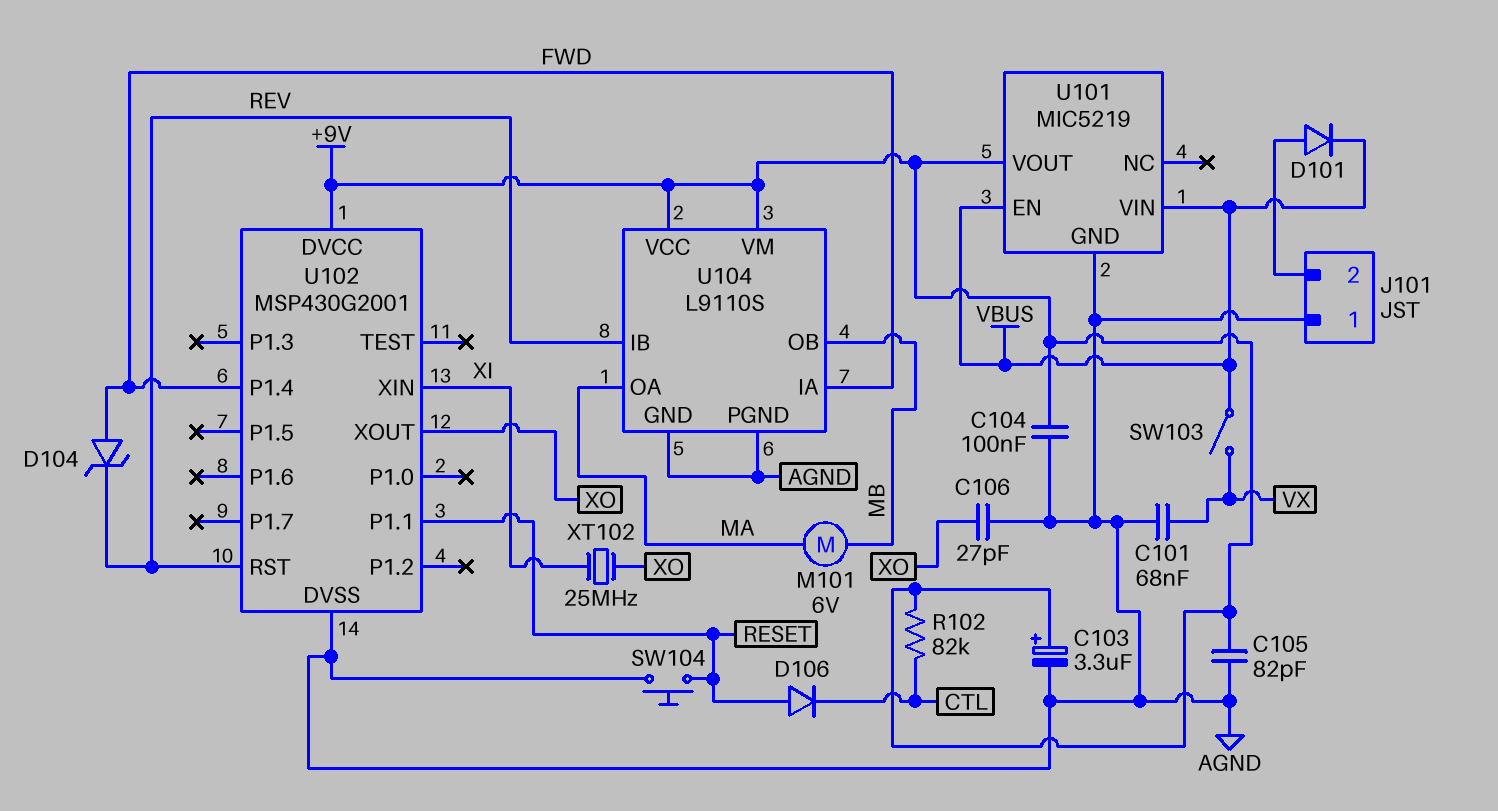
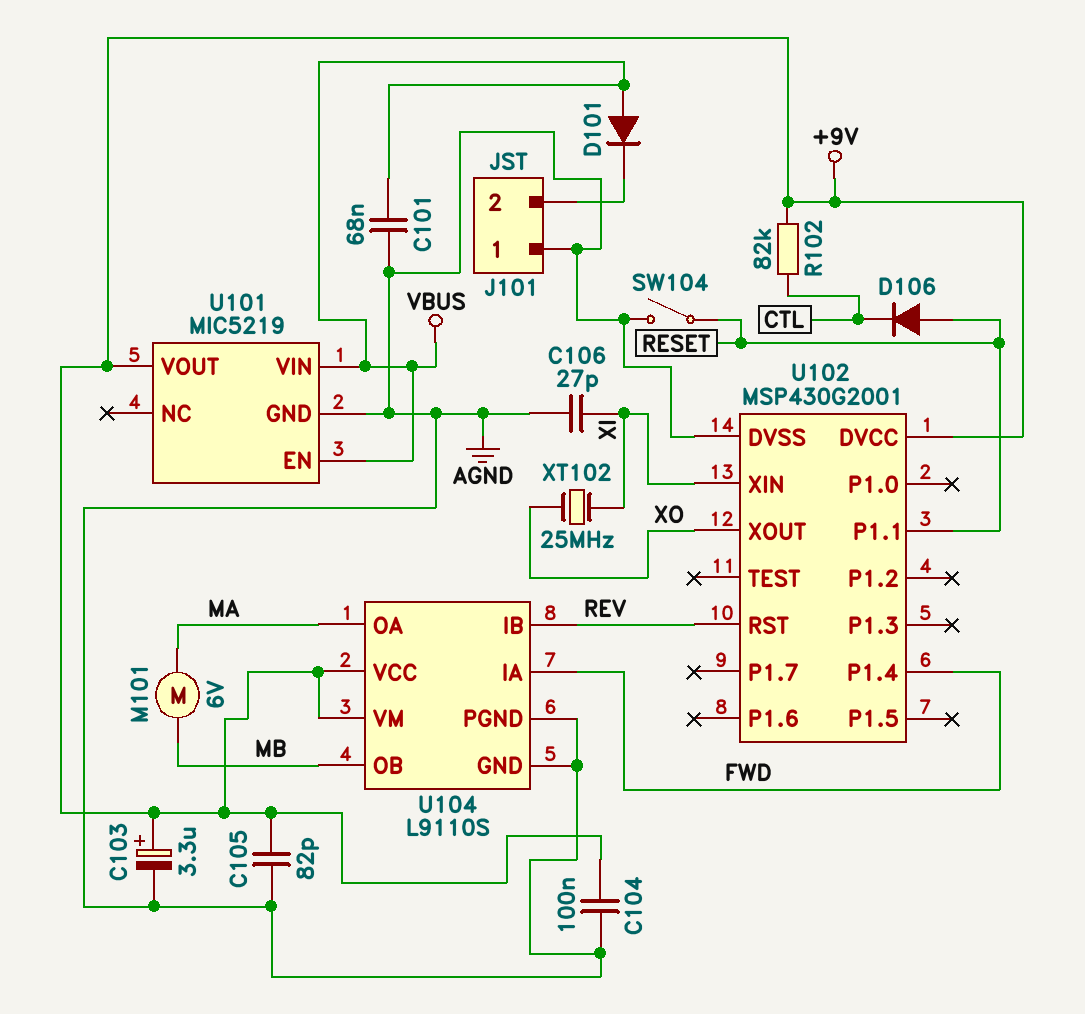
C101: 68nF (AGND, VX) -> 68nF (AGND, VBUS)
C106: 27pF (AGND, XO) -> 27pF (AGND, XI)
D101: diode (A J101/2, K VBUS) -> diode (A VBUS, K J101/2)
D104: zener (A FWD, K REV) -> none
SW103: switch (VBUS, VX) -> none
SW104: button (AGND, RESET) -> switch (AGND, RESET)

